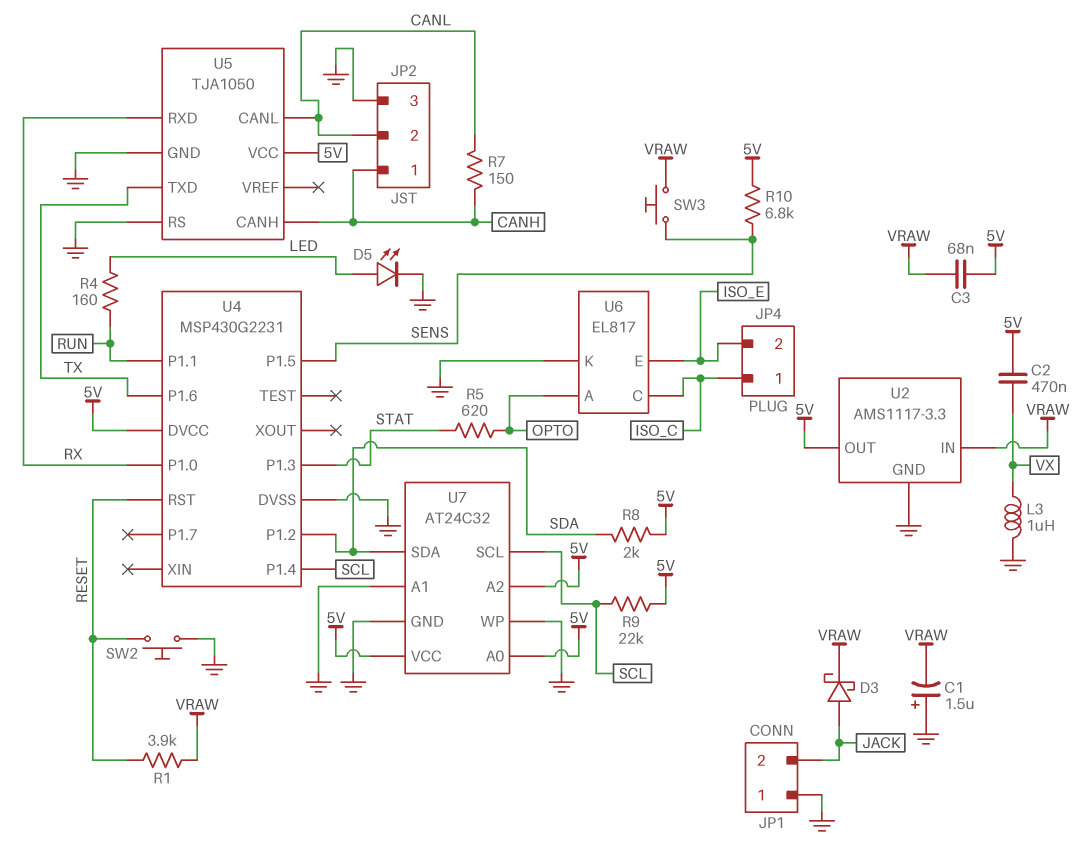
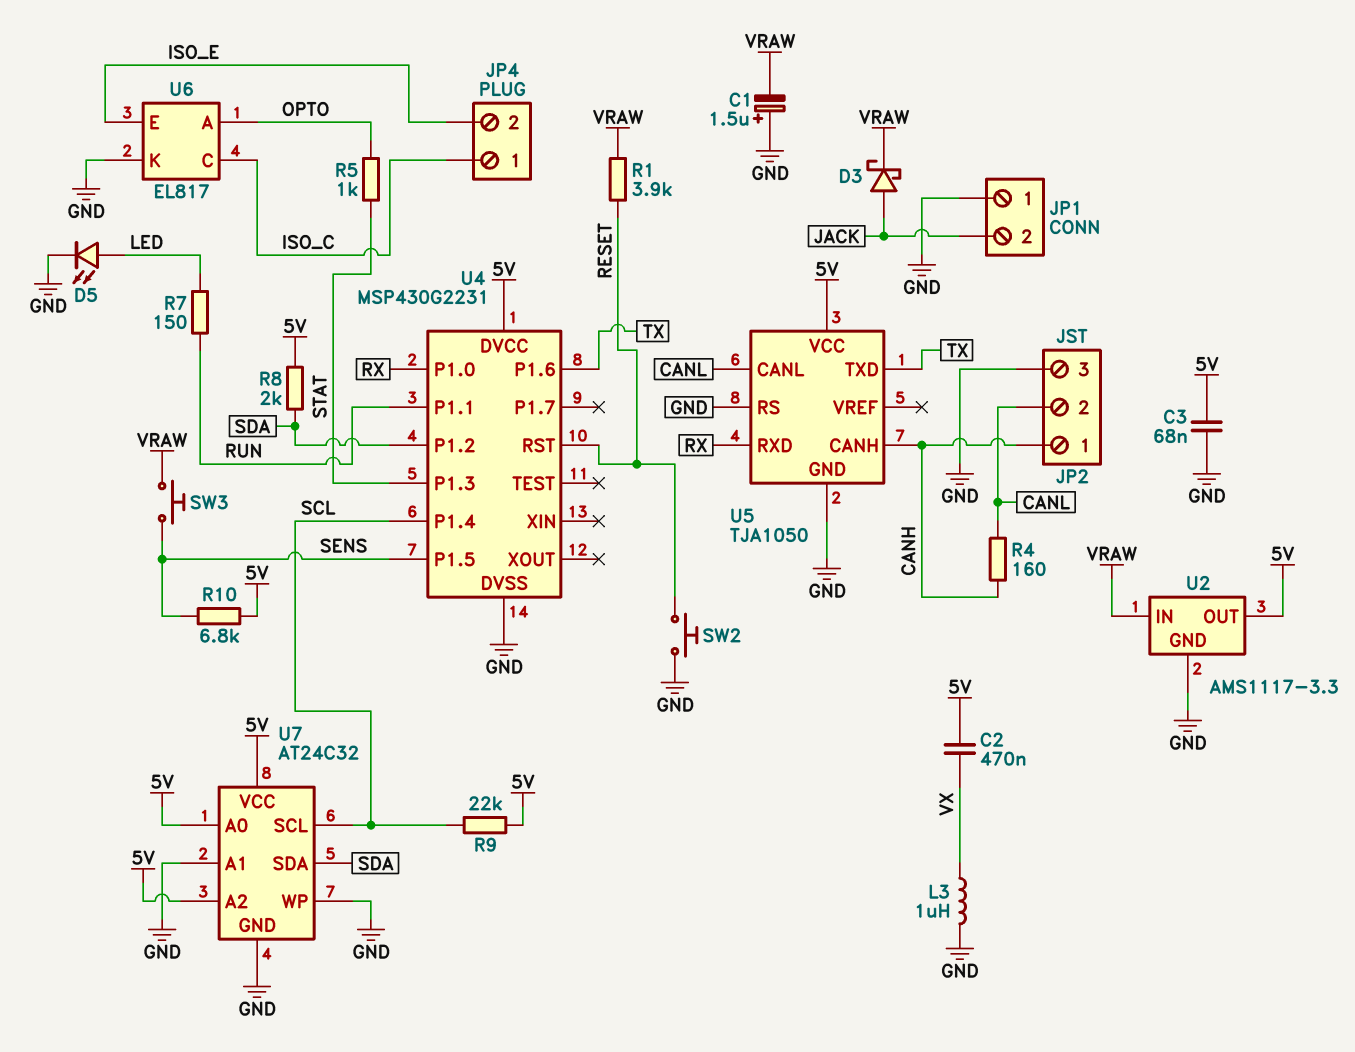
C3: 68nF (5V, VRAW) -> 68nF (5V, GND)
R4: 160 (LED, RUN) -> 160 (CANH, CANL)
R5: 620 (OPTO, STAT) -> 1k (OPTO, STAT)
R7: 150 (CANH, CANL) -> 150 (LED, RUN)

